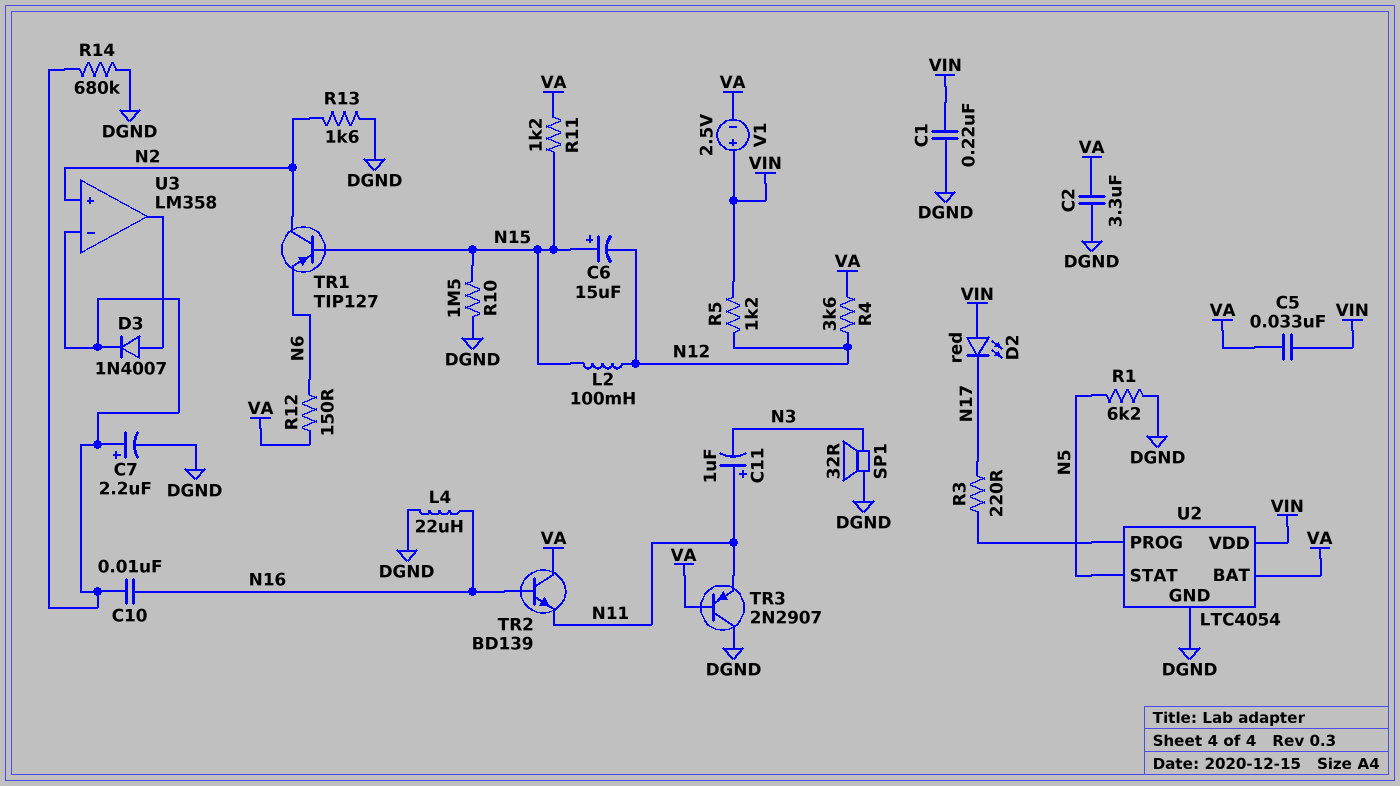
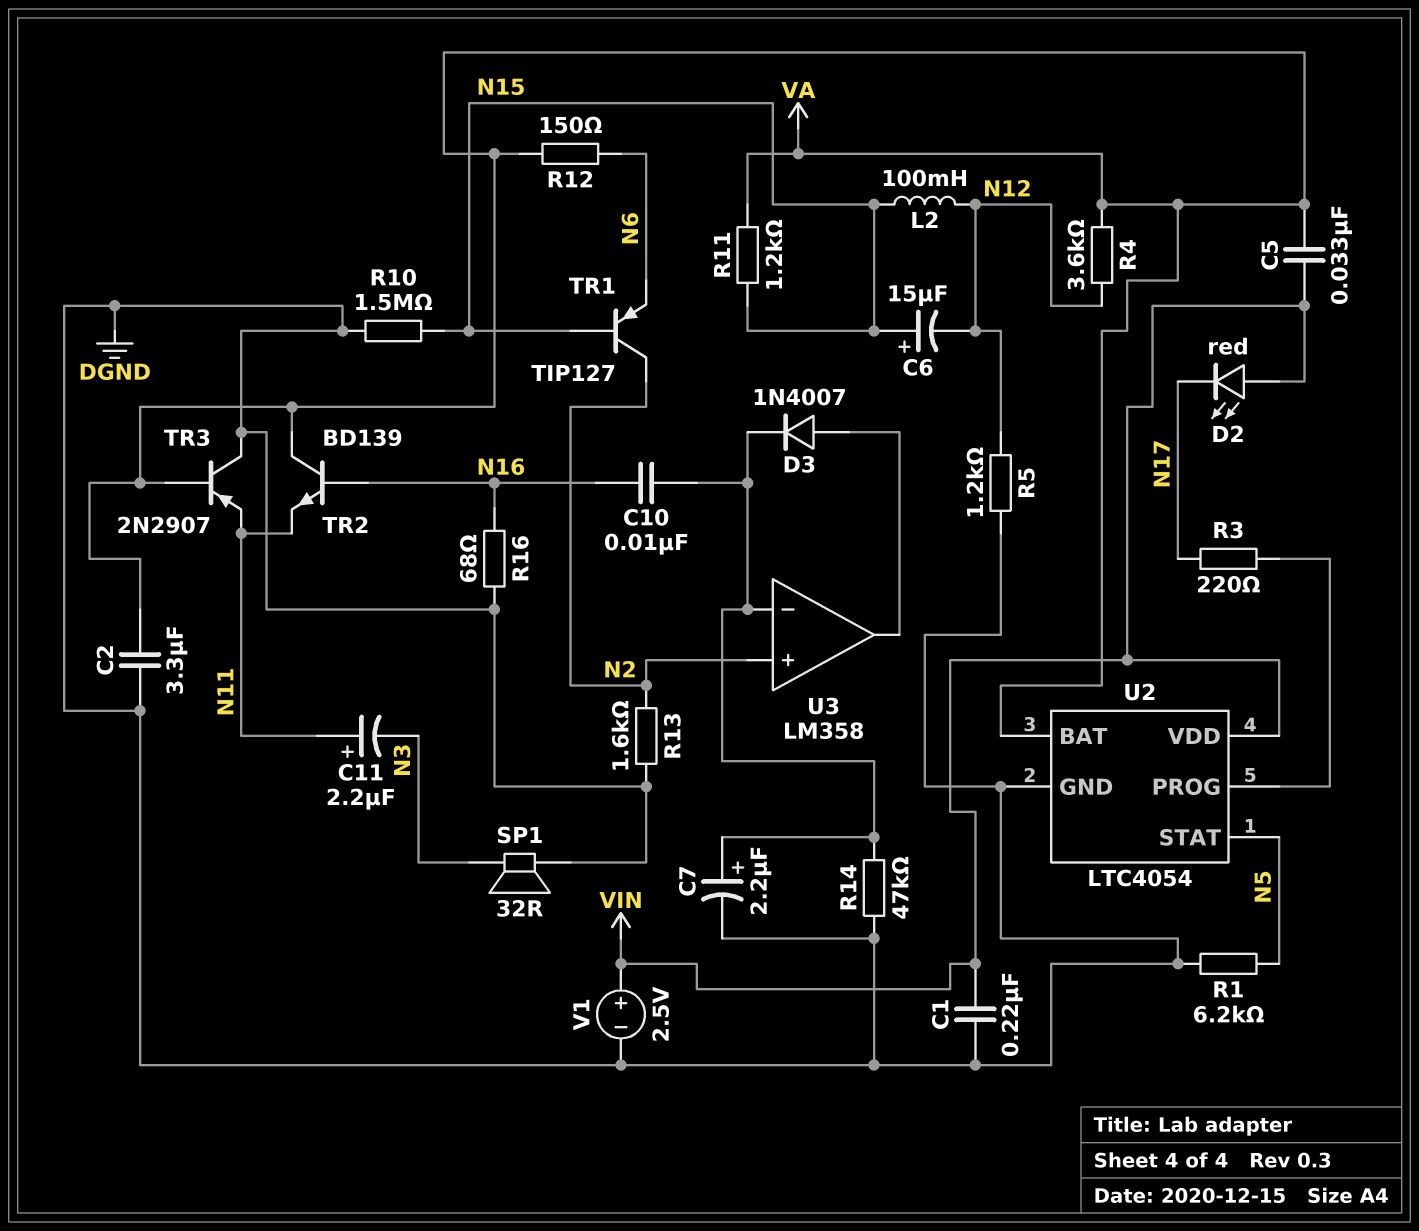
C11: 1uF (plus N11, minus N3) -> 2.2uF (plus N11, minus N3)
L4: 22uH (DGND, N16) -> none
R5: 1.2k (N12, VIN) -> 1.2k (DGND, N12)
R14: 680k (DGND, U3/in-) -> 47k (DGND, U3/in-)
R16: none -> 68 (DGND, N16)
V1: 2.5V (plus VIN, minus VA) -> 2.5V (plus VIN, minus DGND)

